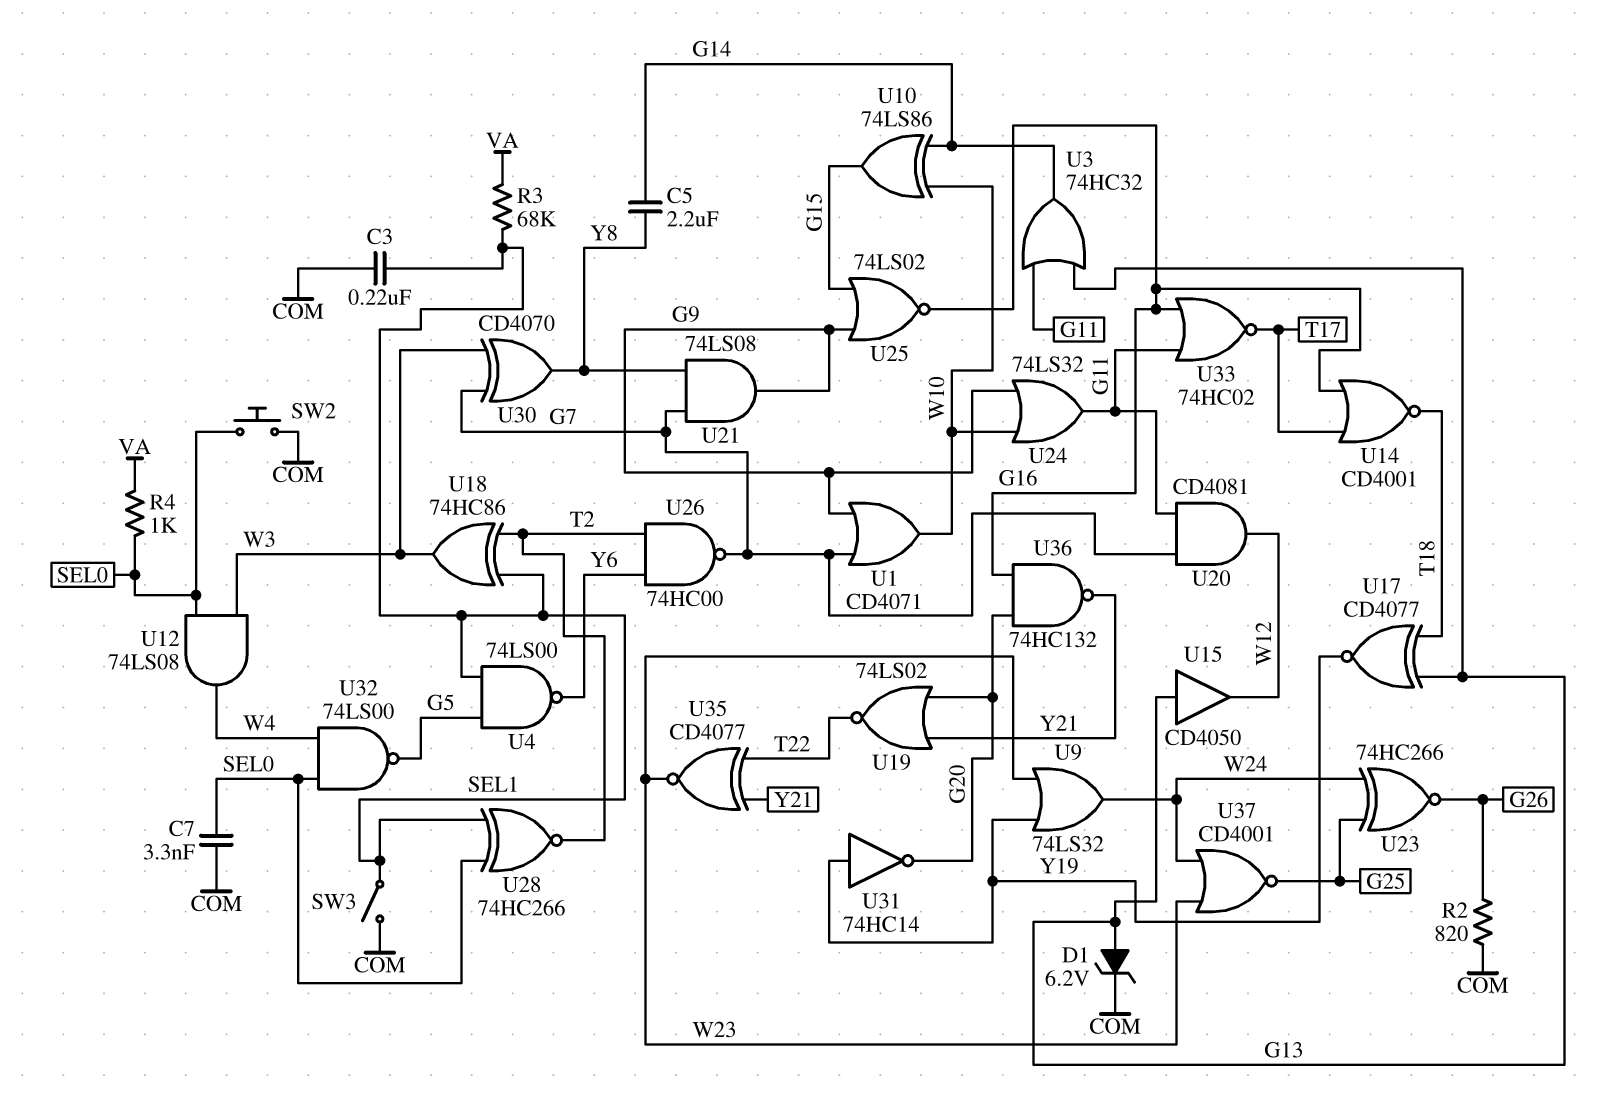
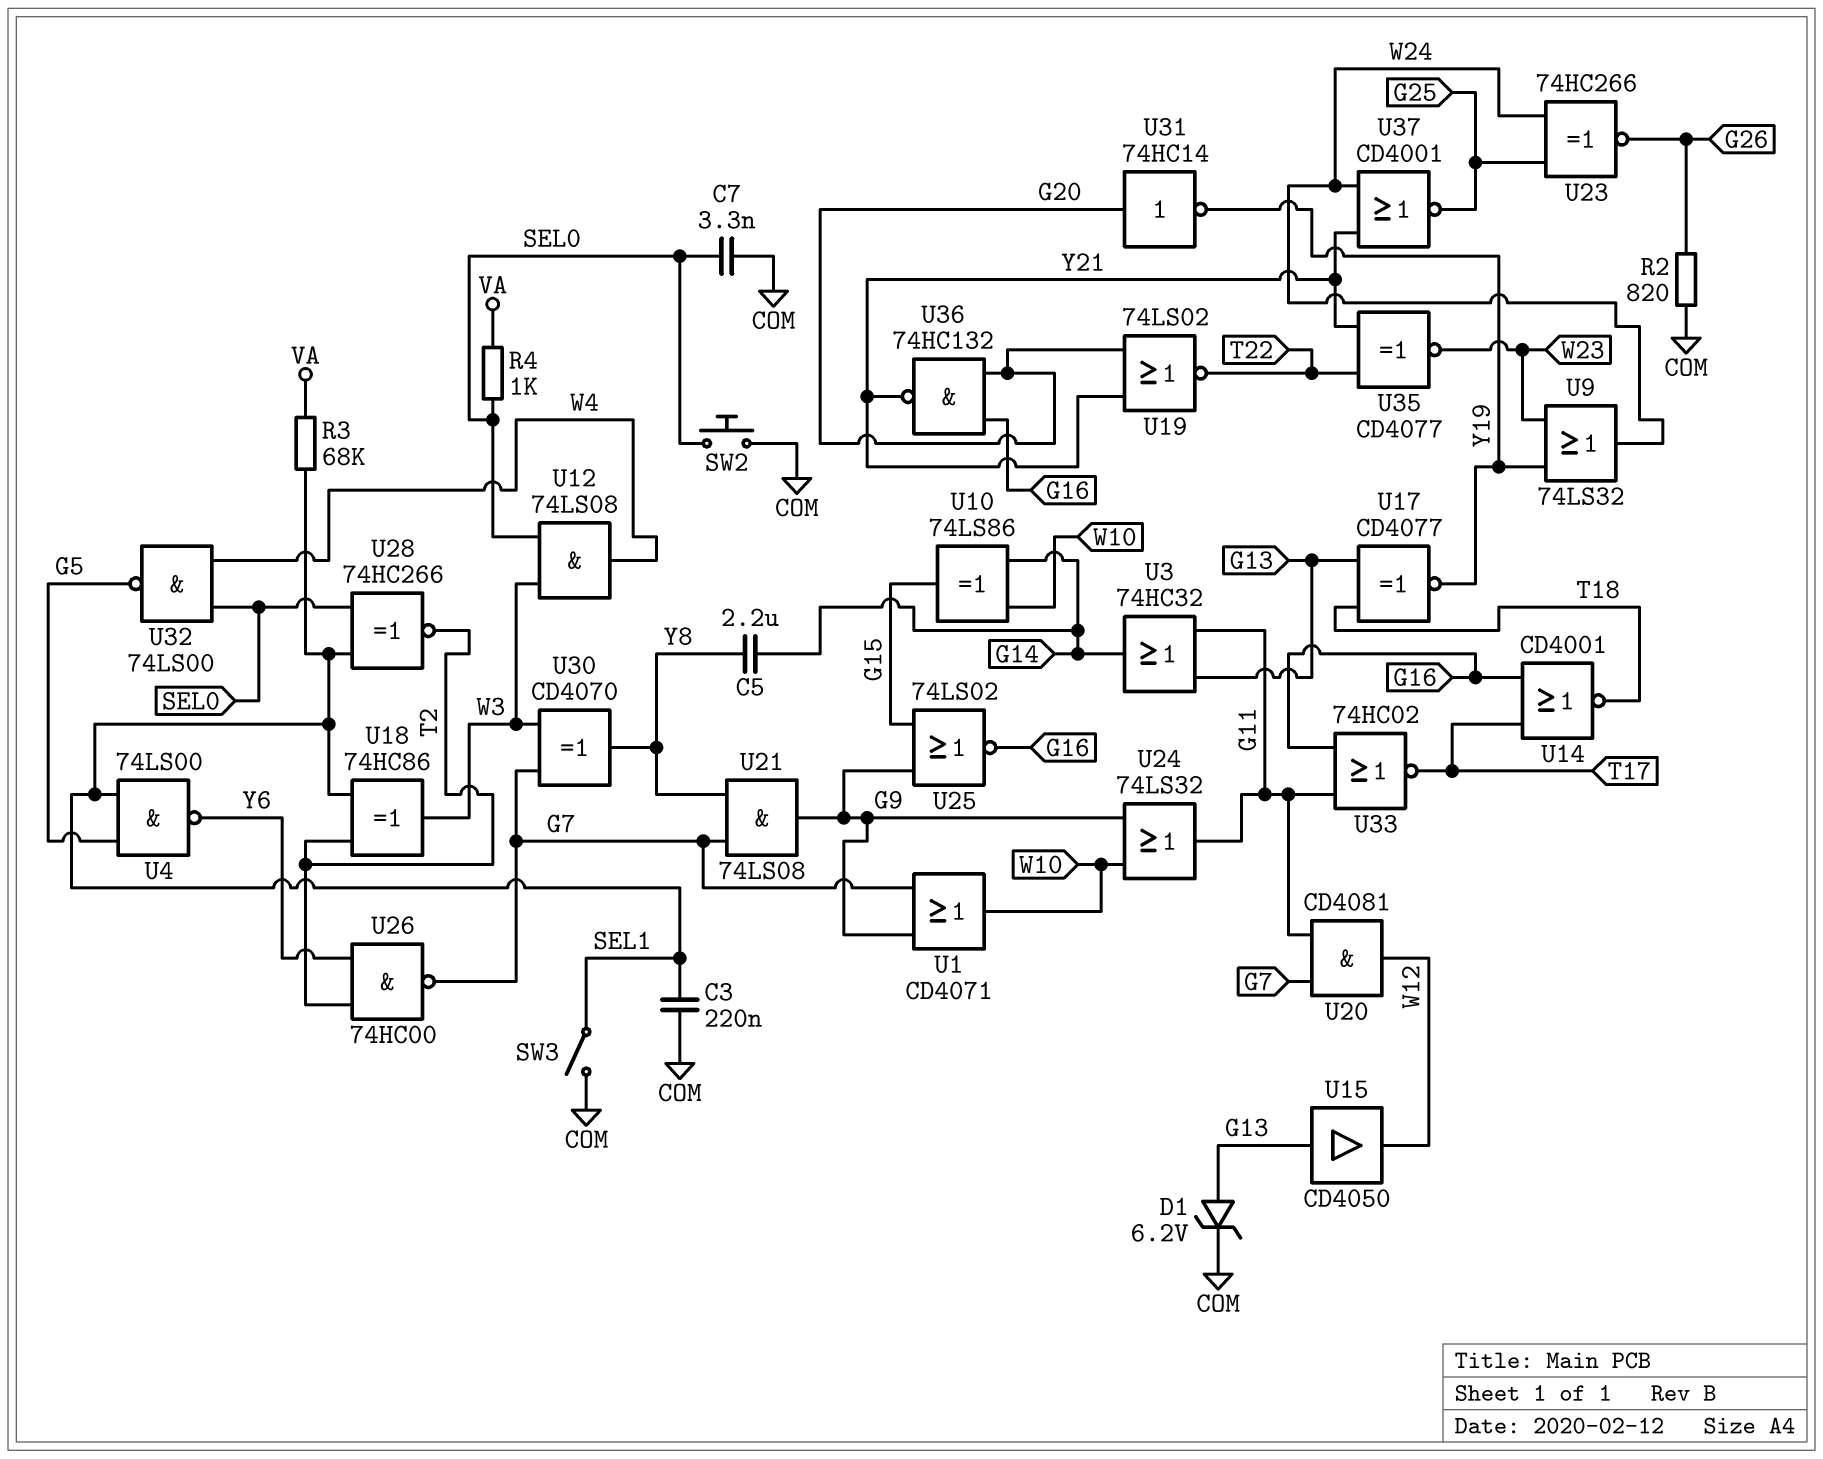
U31: NOT 74HC14 (in Y19, out G20) -> NOT 74HC14 (in G20, out Y19)
U37: NOR CD4001 (in W23, in W24, out G25) -> NOR CD4001 (in W24, in Y21, out G25)

